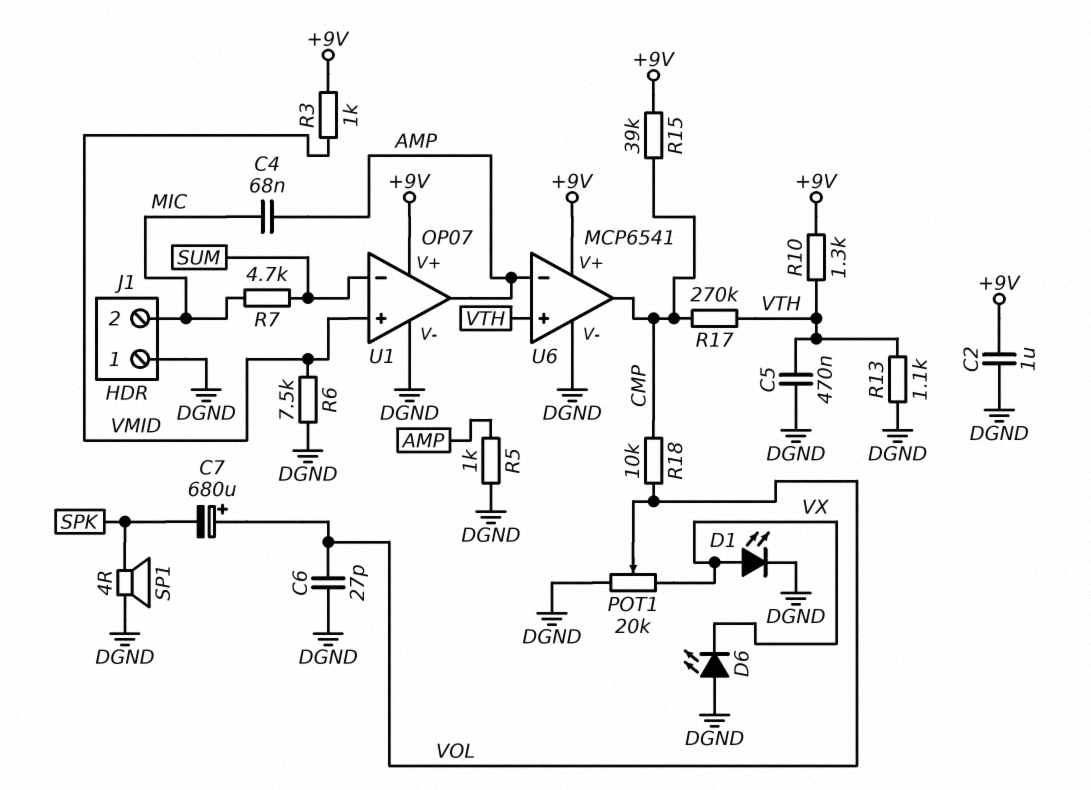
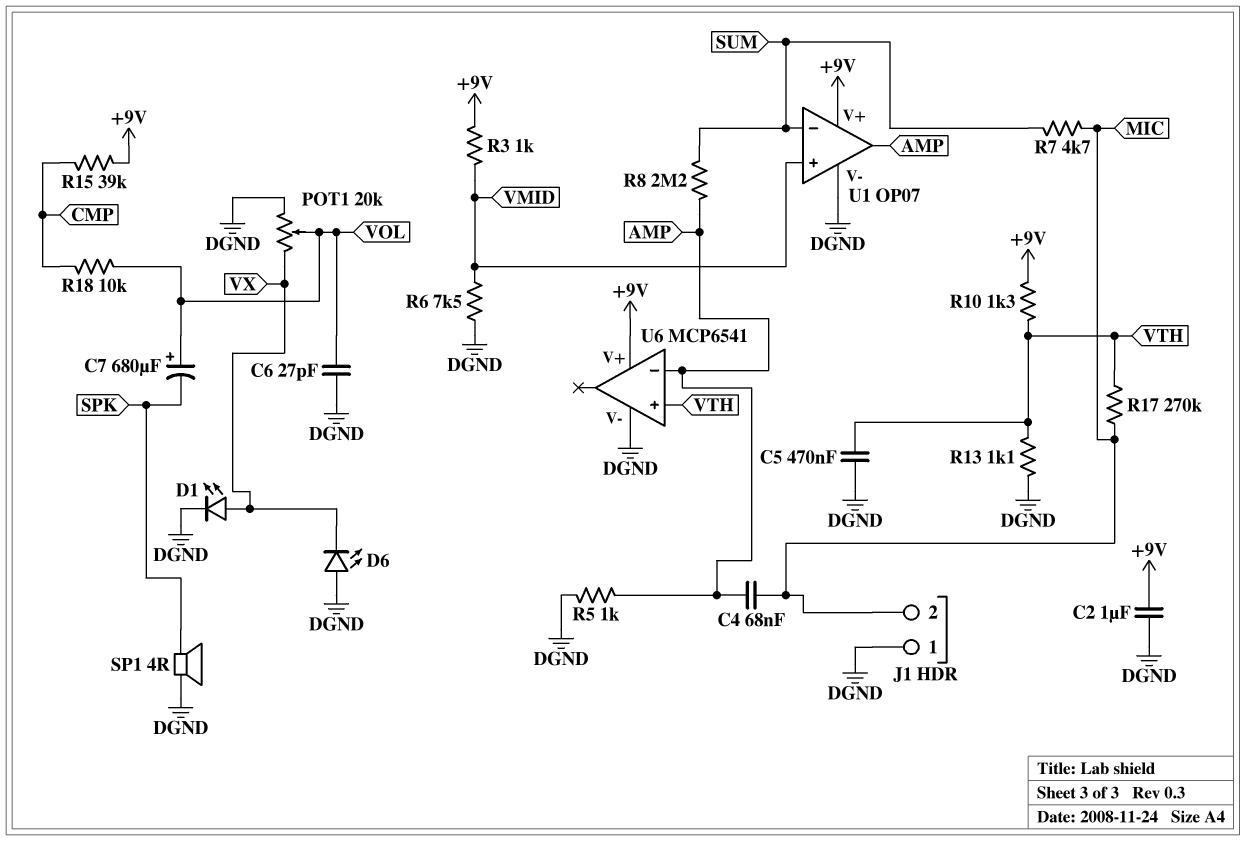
R8: none -> 2.2M (AMP, SUM)
R17: 270k (CMP, VTH) -> 270k (MIC, VTH)
U6 pin out: CMP -> none

